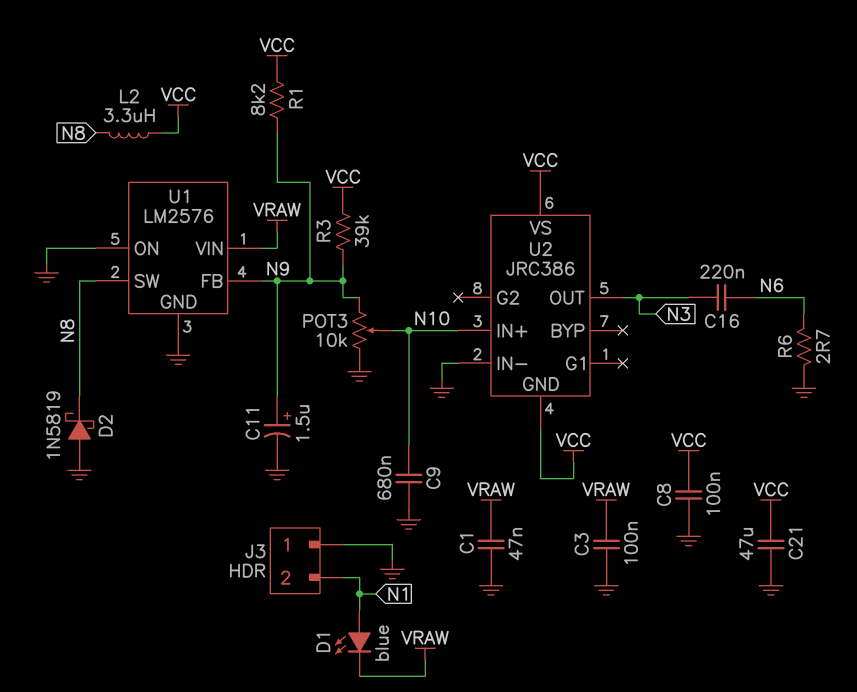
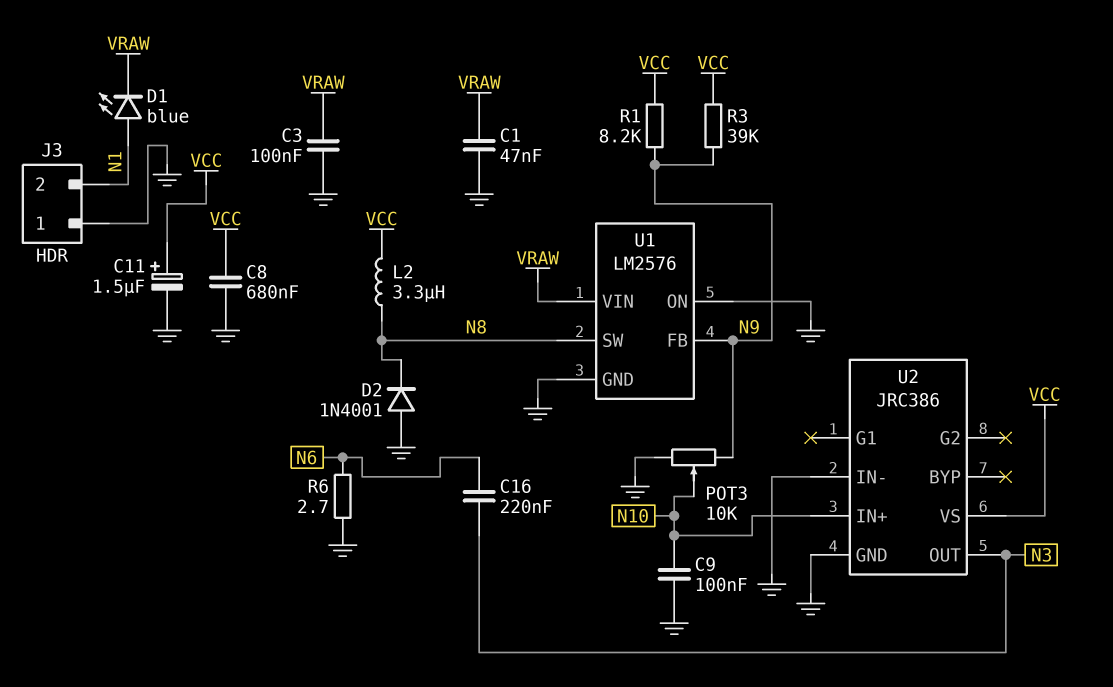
C8: 100nF (GND, VCC) -> 680nF (GND, VCC)
C9: 680nF (GND, N10) -> 100nF (GND, N10)
C11: 1.5uF (plus N9, minus GND) -> 1.5uF (plus VCC, minus GND)
C21: 47uF (GND, VCC) -> none
D2: schottky 1N5819 (A GND, K N8) -> diode 1N4001 (A GND, K N8)
U2 pin GND: VCC -> GND

